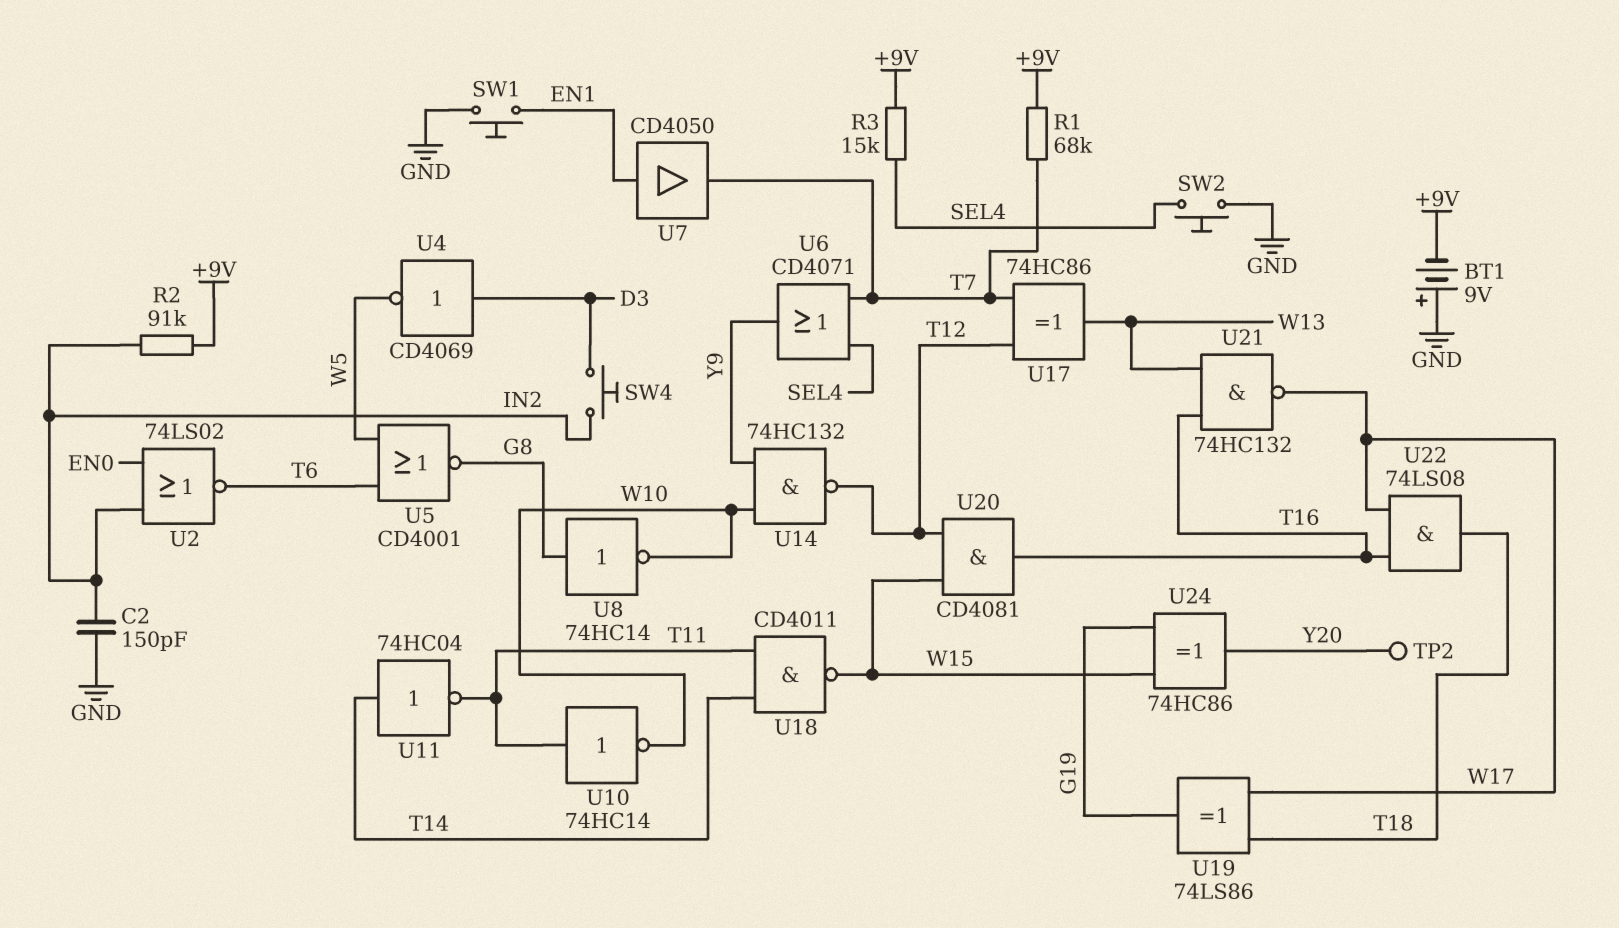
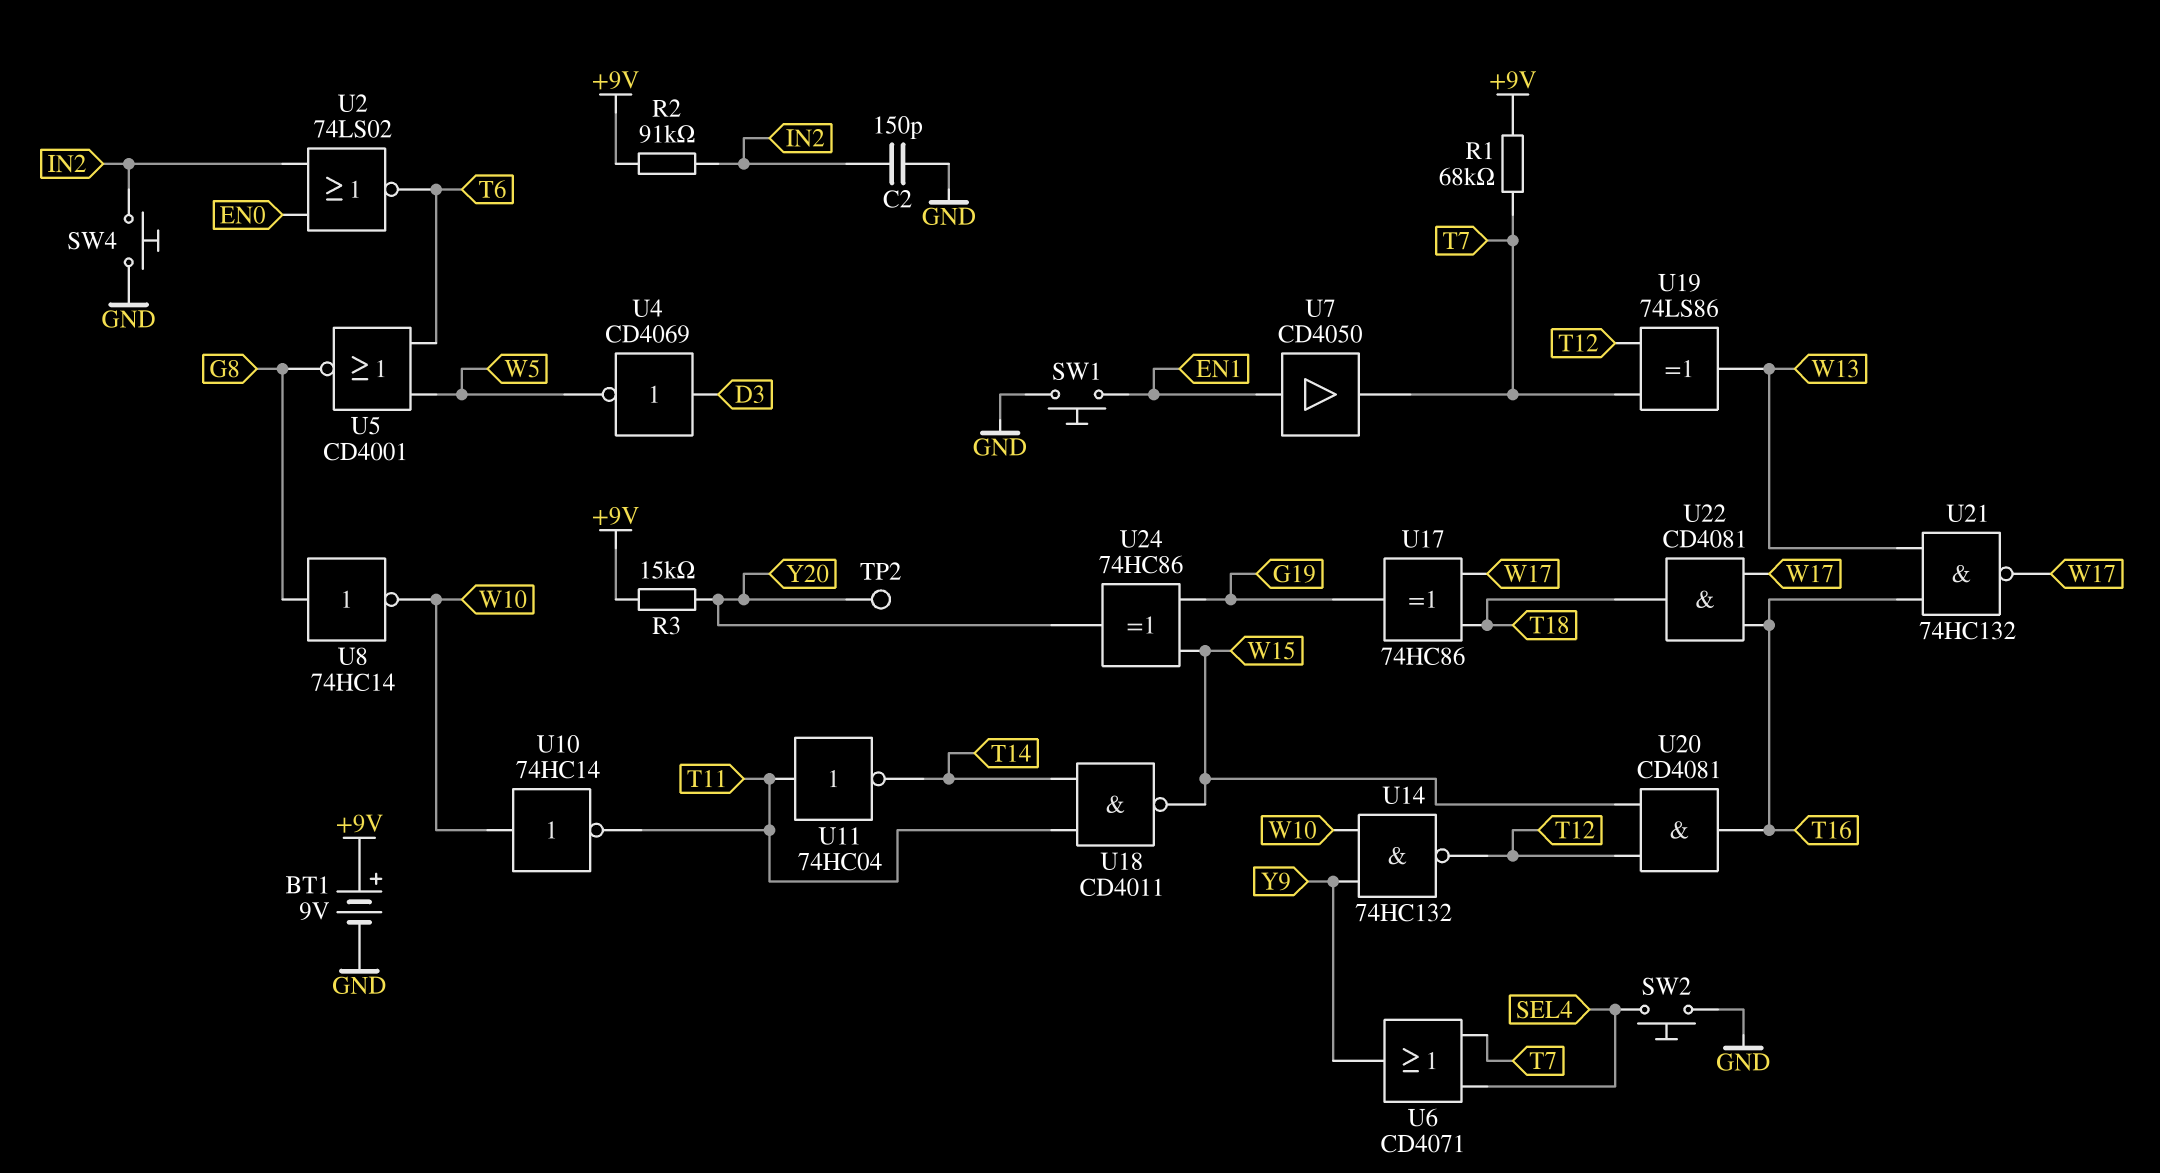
BT1: 9V (plus GND, minus +9V) -> 9V (plus +9V, minus GND)
R3: 15k (+9V, SEL4) -> 15k (+9V, Y20)
SW4: button (D3, IN2) -> button (GND, IN2)
U10: NOT 74HC14 (in T11, out W10) -> NOT 74HC14 (in W10, out T11)
U11: NOT 74HC04 (in T14, out T11) -> NOT 74HC04 (in T11, out T14)
U17: XOR 74HC86 (in T7, in T12, out W13) -> XOR 74HC86 (in T18, in W17, out G19)
U19: XOR 74LS86 (in T18, in W17, out G19) -> XOR 74LS86 (in T7, in T12, out W13)
U22: AND 74LS08 (in T16, in W17, out T18) -> AND CD4081 (in T16, in W17, out T18)

